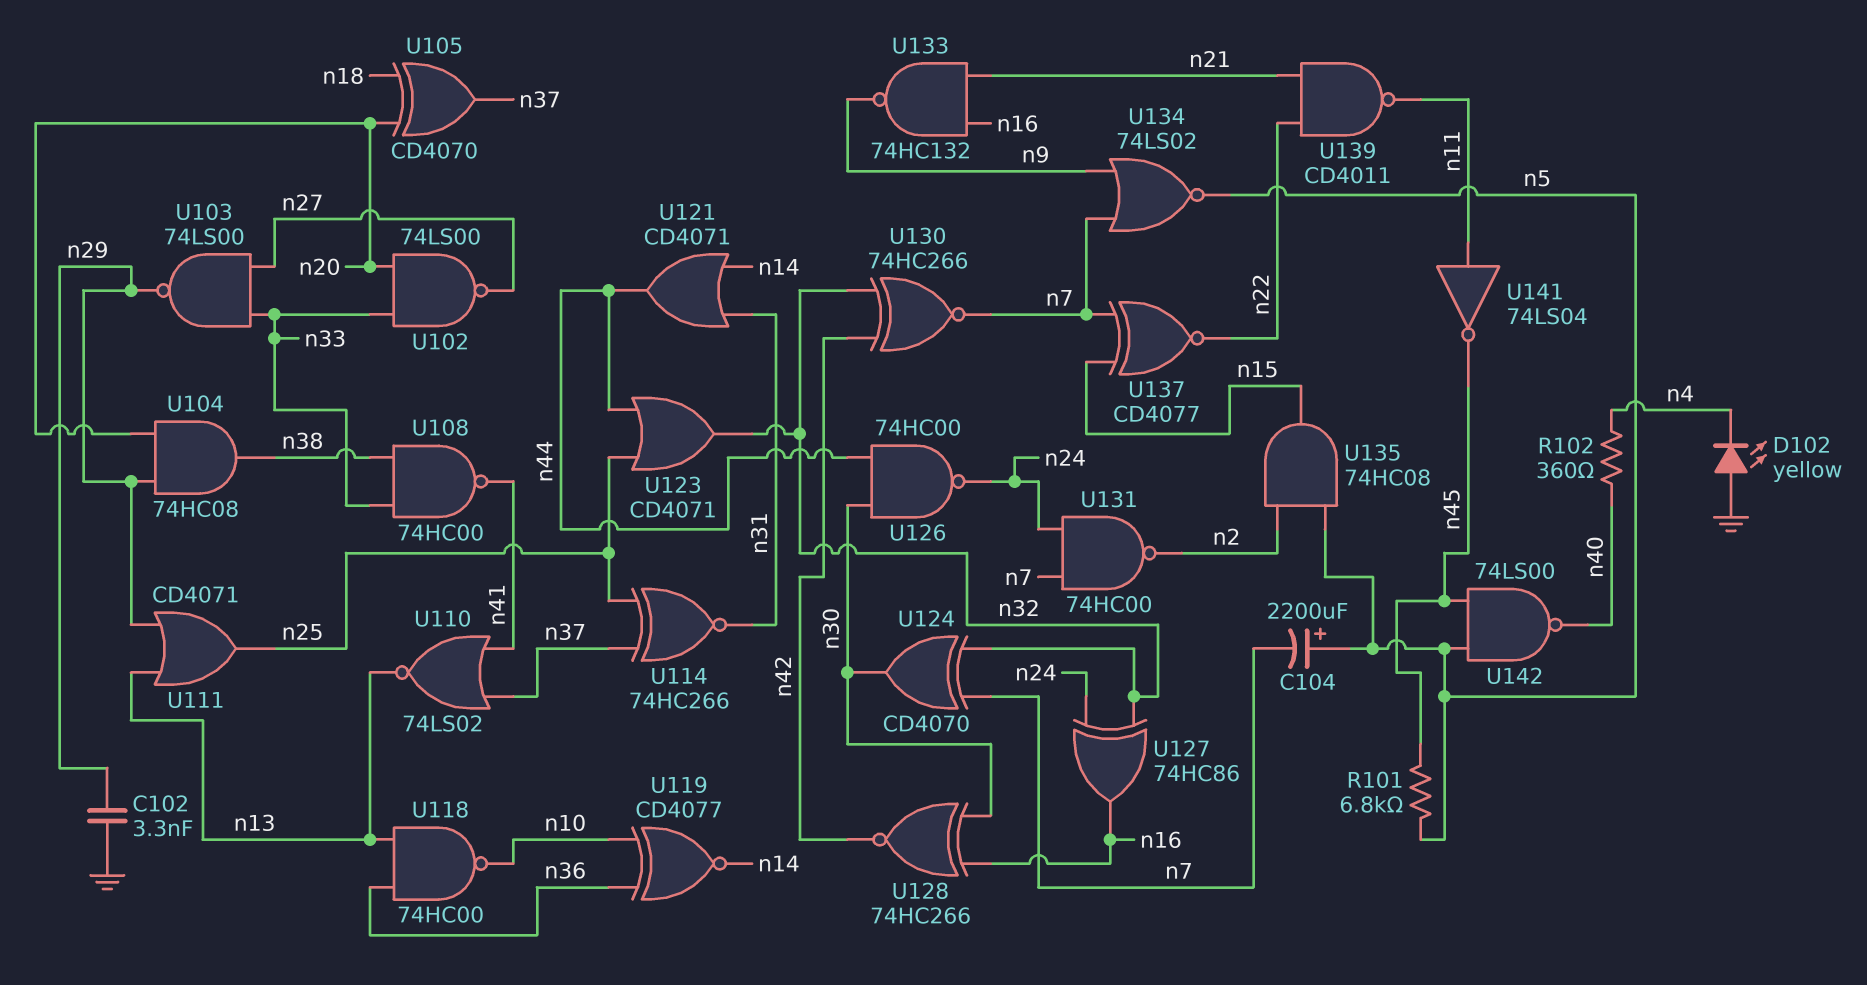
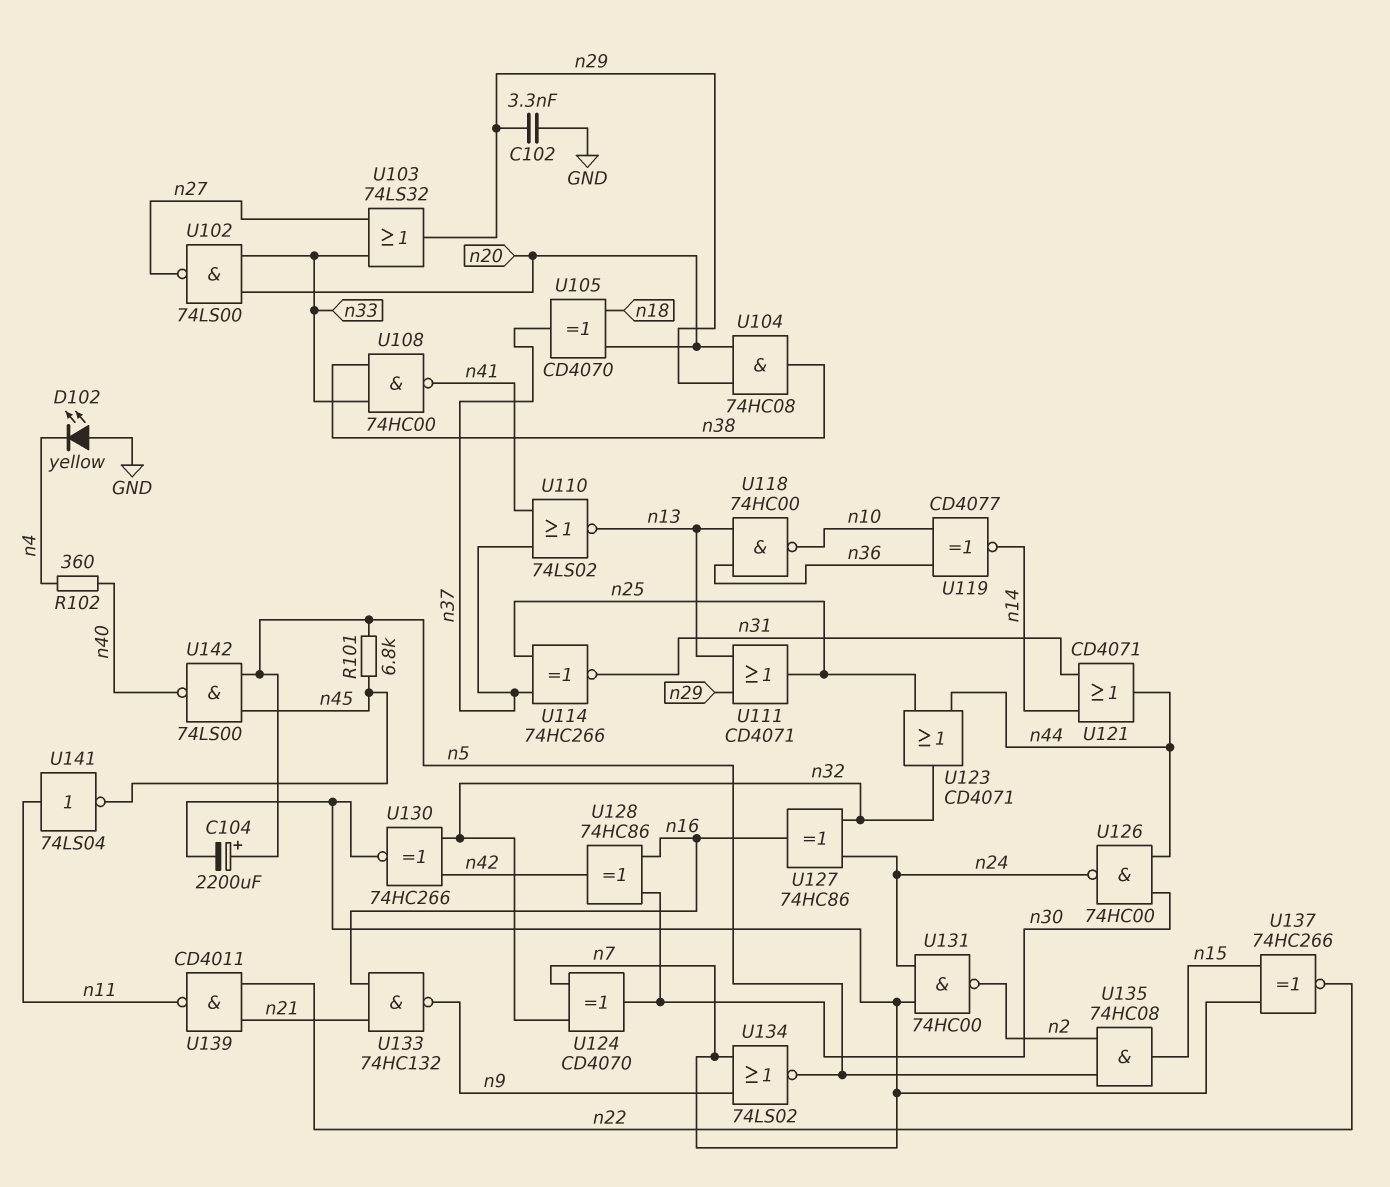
U103: NAND 74LS00 (in n27, in n33, out n29) -> OR 74LS32 (in n27, in n33, out n29)
U128: XNOR 74HC266 (in n16, in n30, out n42) -> XOR 74HC86 (in n16, in n30, out n42)
U137: XNOR CD4077 (in n7, in n15, out n22) -> XNOR 74HC266 (in n7, in n15, out n22)

